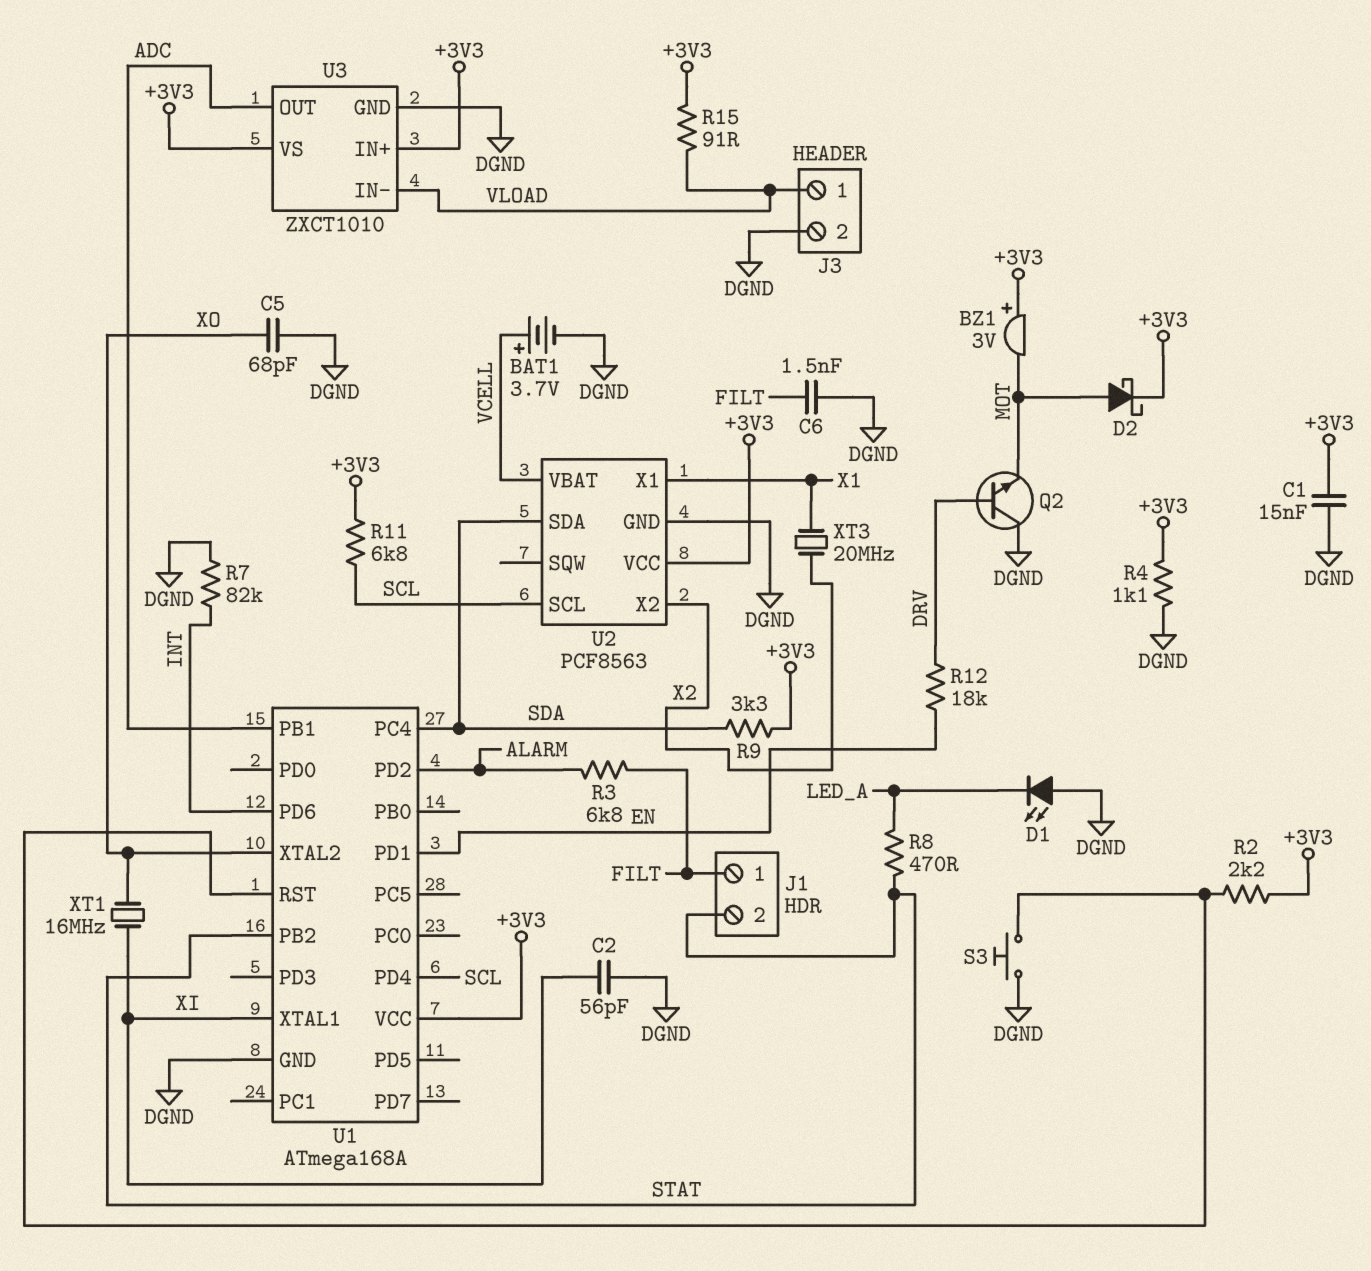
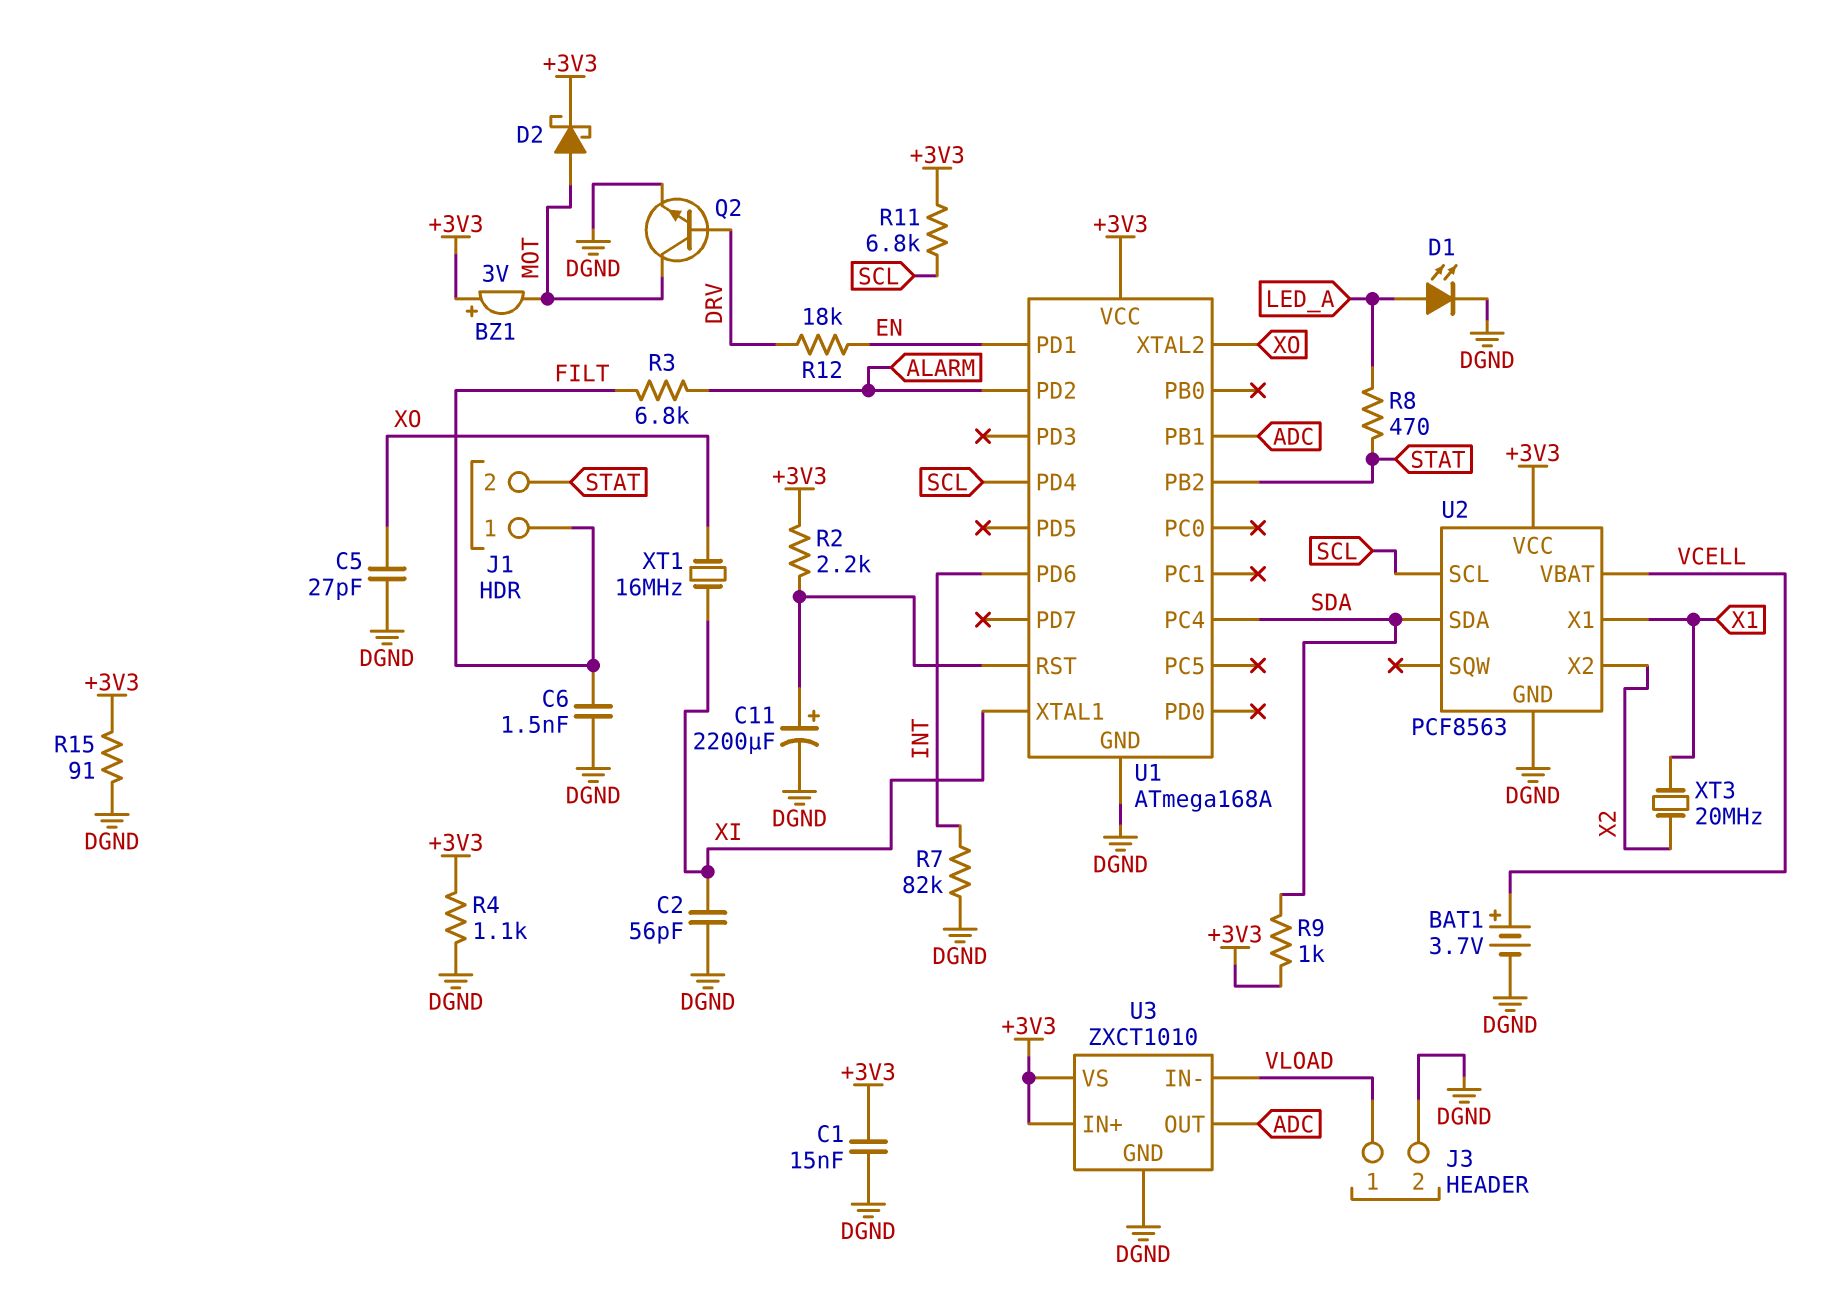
C5: 68pF (DGND, XO) -> 27pF (DGND, XO)
C11: none -> 2200uF (plus U1/RST, minus DGND)
D1: LED (A DGND, K LED_A) -> LED (A LED_A, K DGND)
Q2: NPN (B DRV, C DGND, E MOT) -> NPN (B DRV, C MOT, E DGND)
R9: 3.3k (+3V3, SDA) -> 1k (+3V3, SDA)
R15: 91 (+3V3, VLOAD) -> 91 (+3V3, DGND)
S3: button (DGND, U1/RST) -> none

